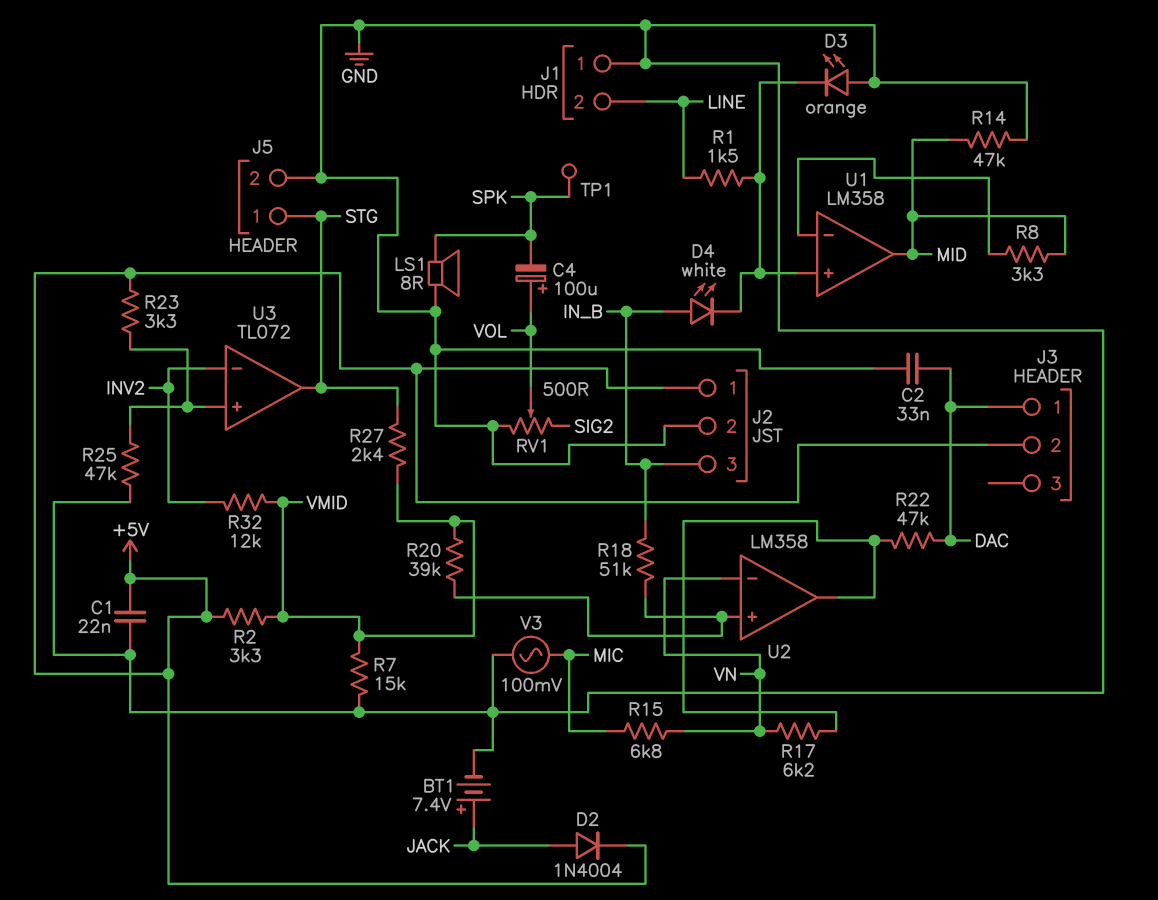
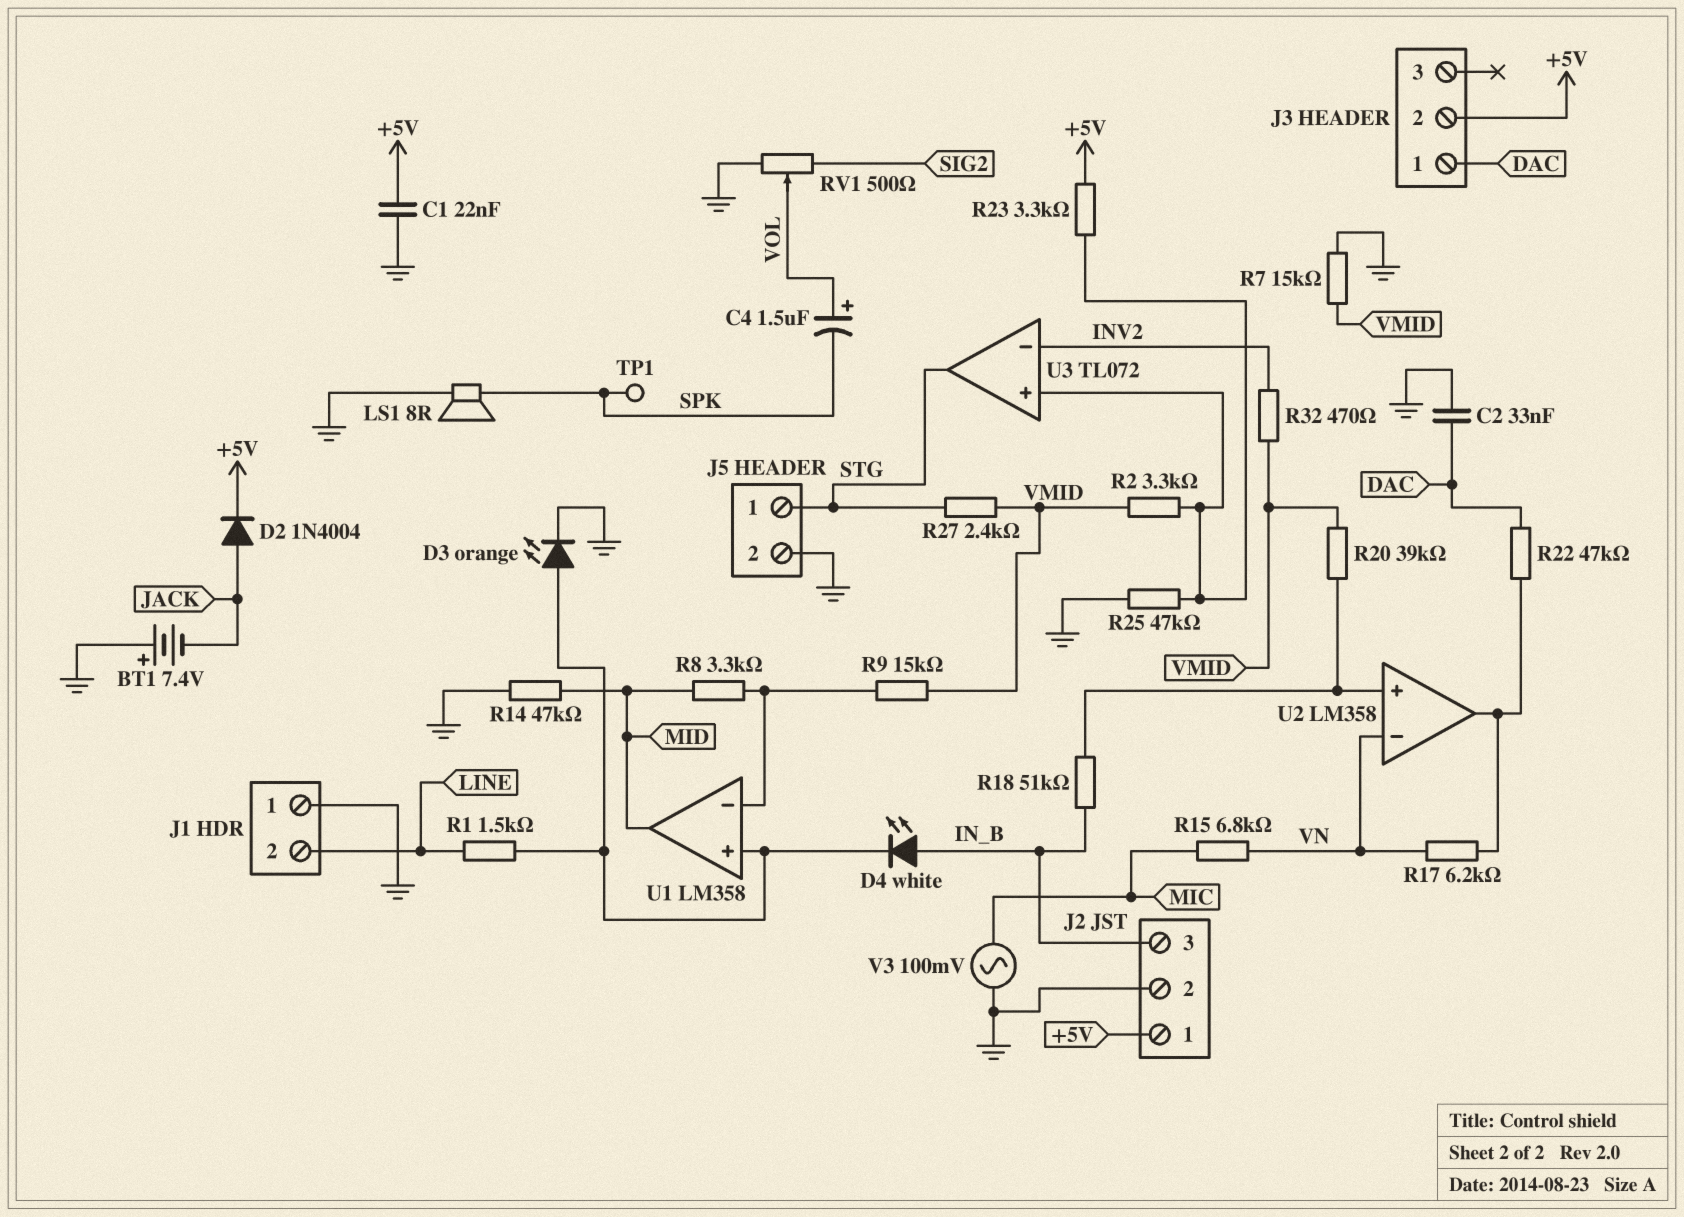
BT1: 7.4V (plus JACK, minus GND) -> 7.4V (plus GND, minus JACK)
C4: 100uF (plus VOL, minus SPK) -> 1.5uF (plus VOL, minus SPK)
D3: LED orange (A GND, K U1/in+) -> LED orange (A U1/in+, K GND)
R2: 3.3k (+5V, VMID) -> 3.3k (U3/in+, VMID)
R9: none -> 15k (U1/in-, VMID)
R32: 12k (INV2, VMID) -> 470 (INV2, VMID)

